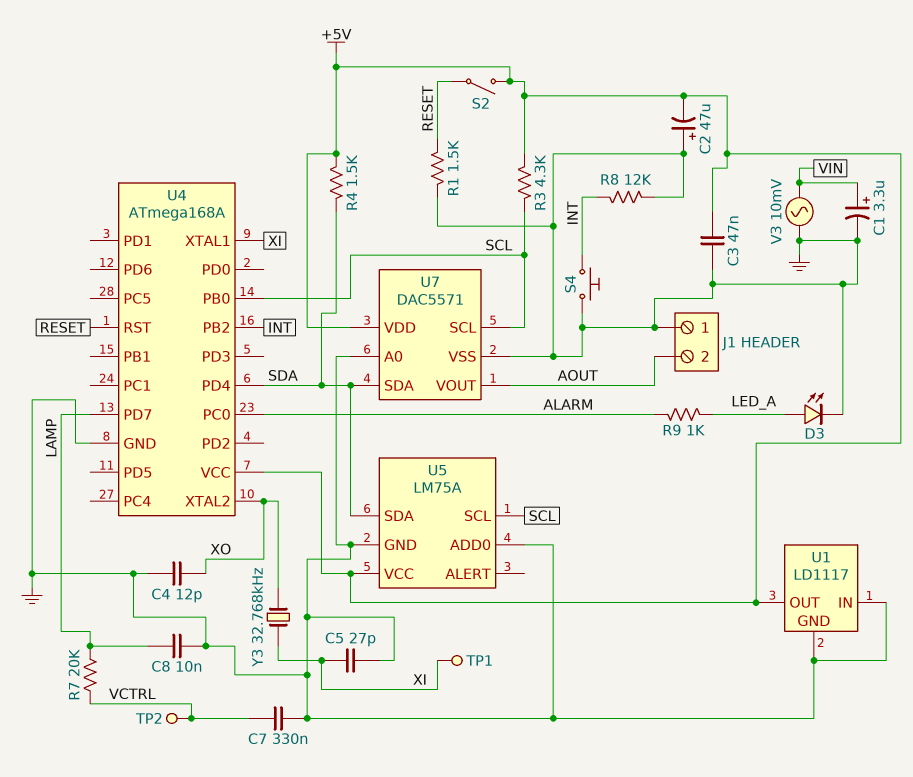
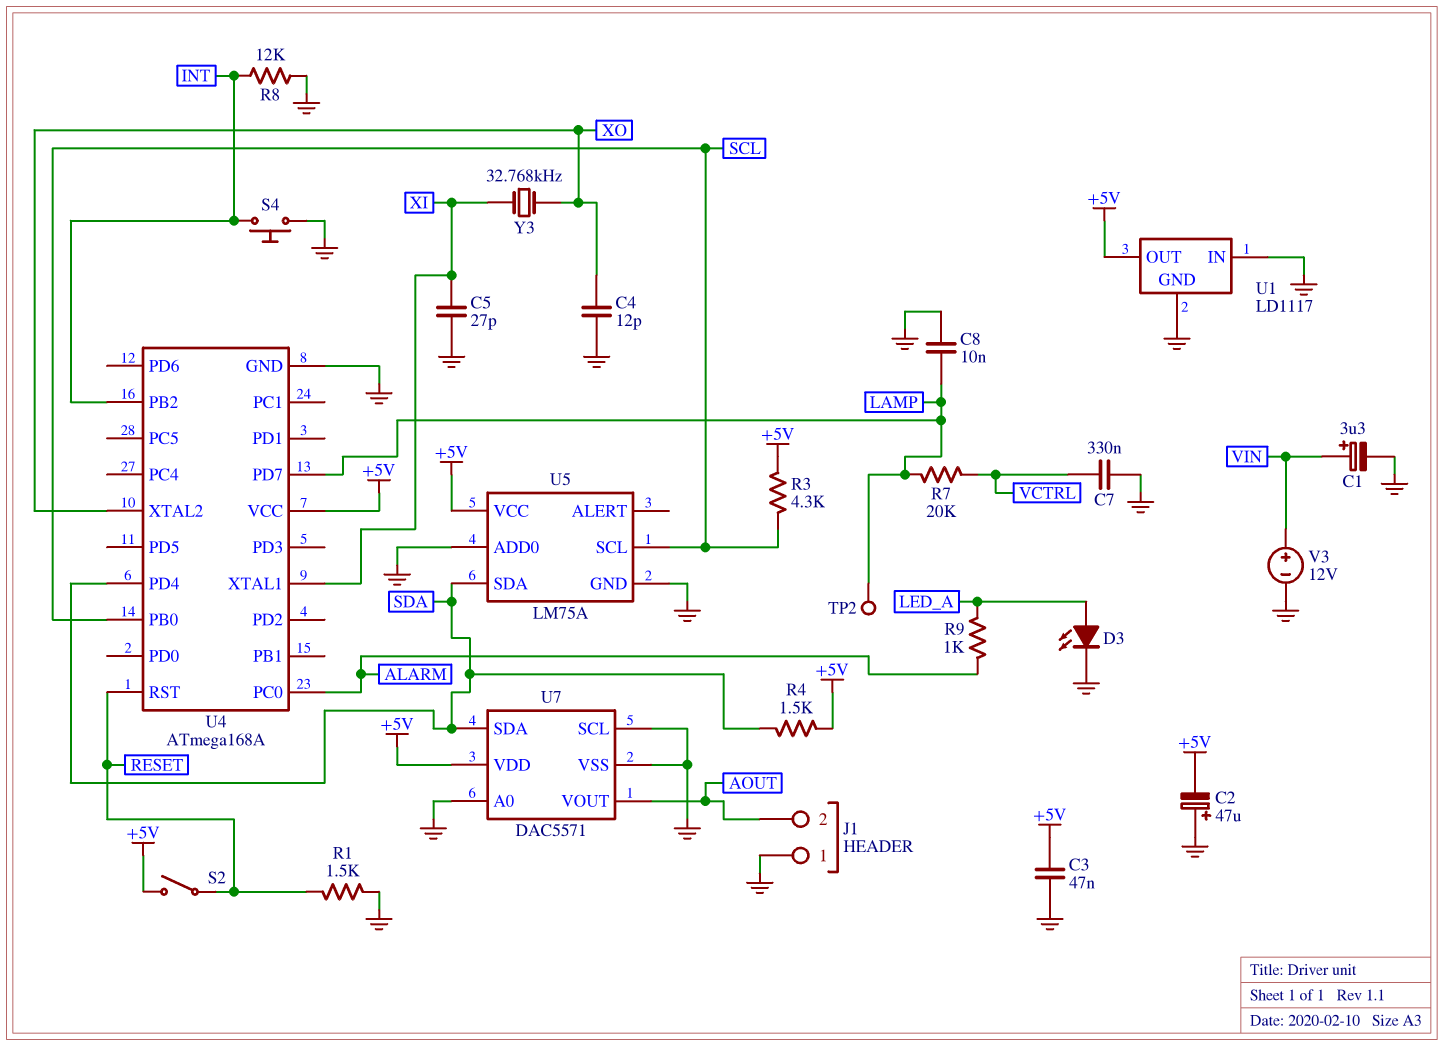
TP1: test point (XI) -> none
TP2: test point (VCTRL) -> test point (LAMP)
U7 pin SCL: SCL -> GND
V3: AC 10mV (GND, VIN) -> 12V (plus VIN, minus GND)

